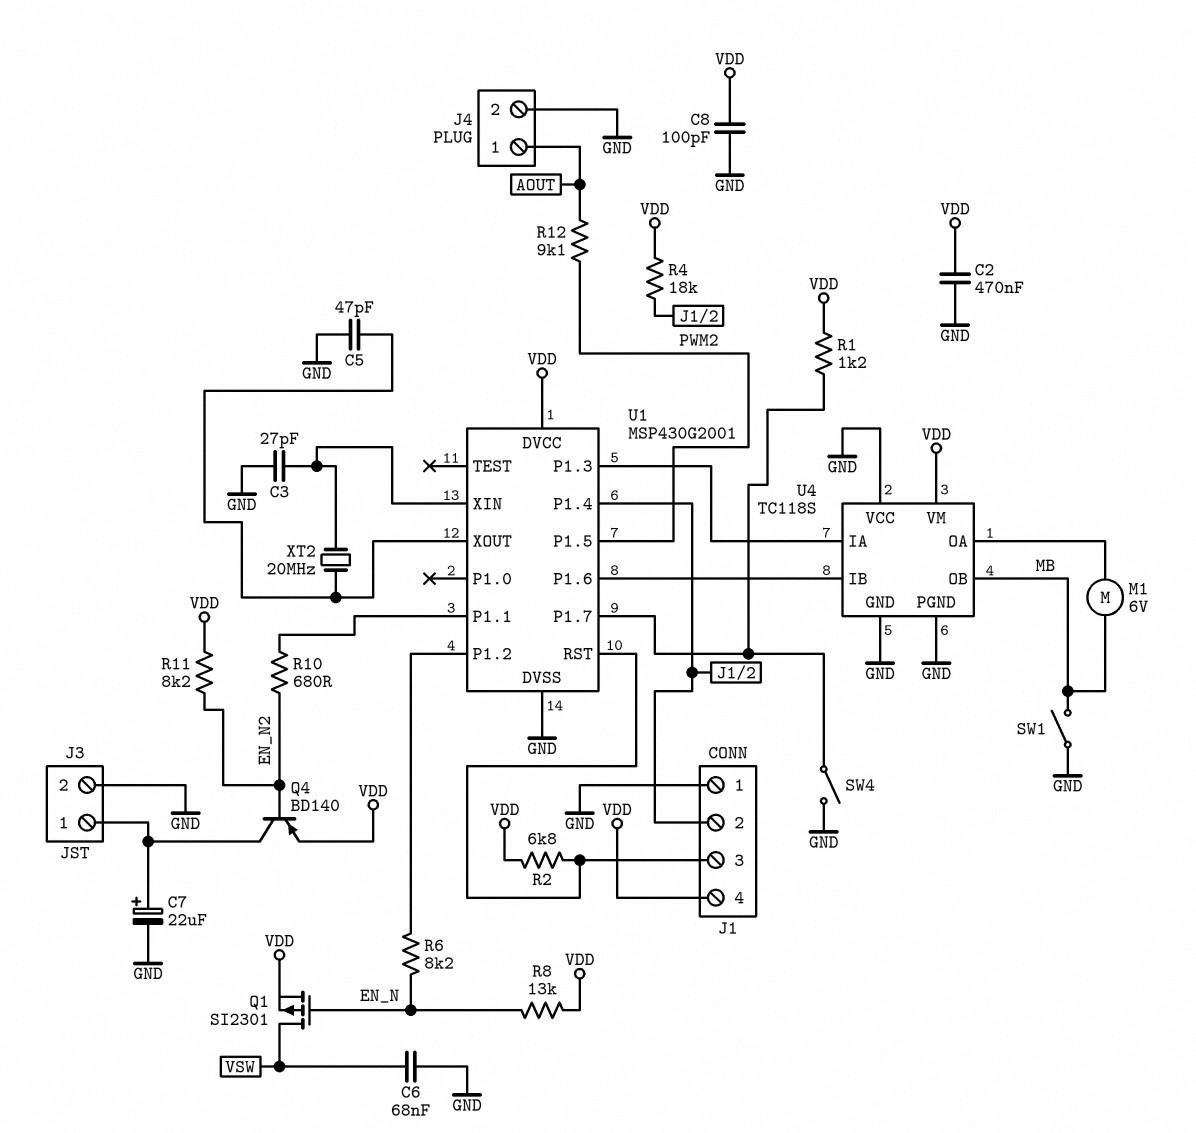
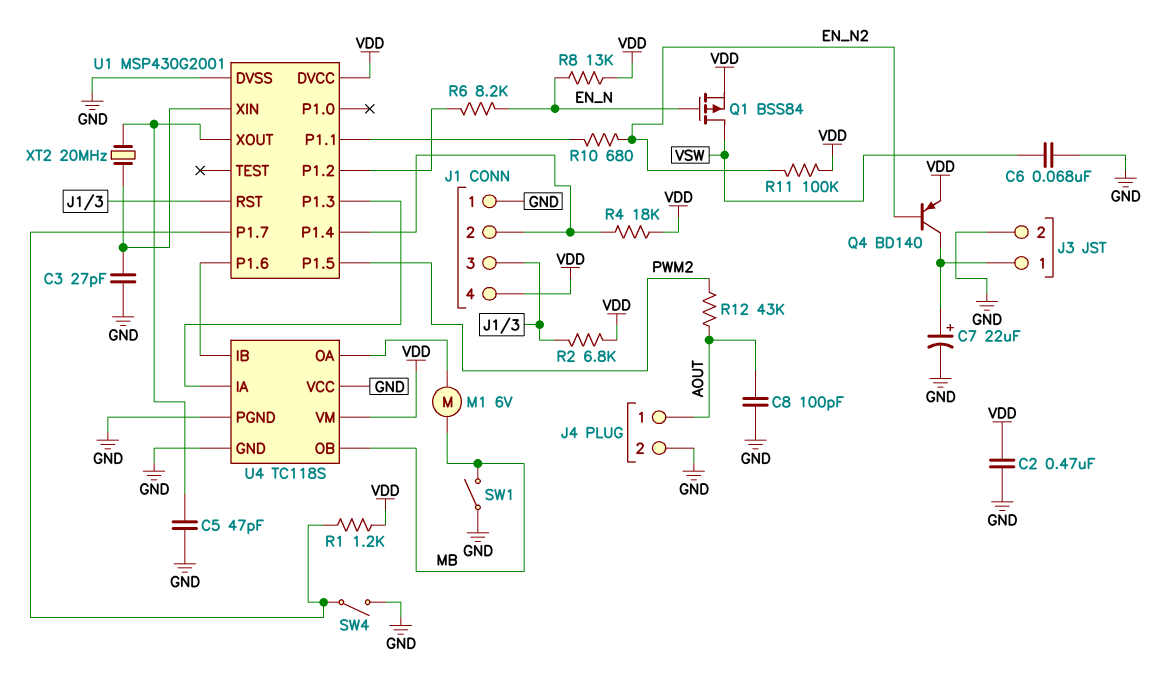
C8: 100pF (GND, VDD) -> 100pF (AOUT, GND)
Q1: PMOS SI2301 (G EN_N, D VSW, S VDD) -> PMOS BSS84 (G EN_N, D VSW, S VDD)
R11: 8.2k (EN_N2, VDD) -> 100k (EN_N2, VDD)
R12: 9.1k (AOUT, PWM2) -> 43k (AOUT, PWM2)

